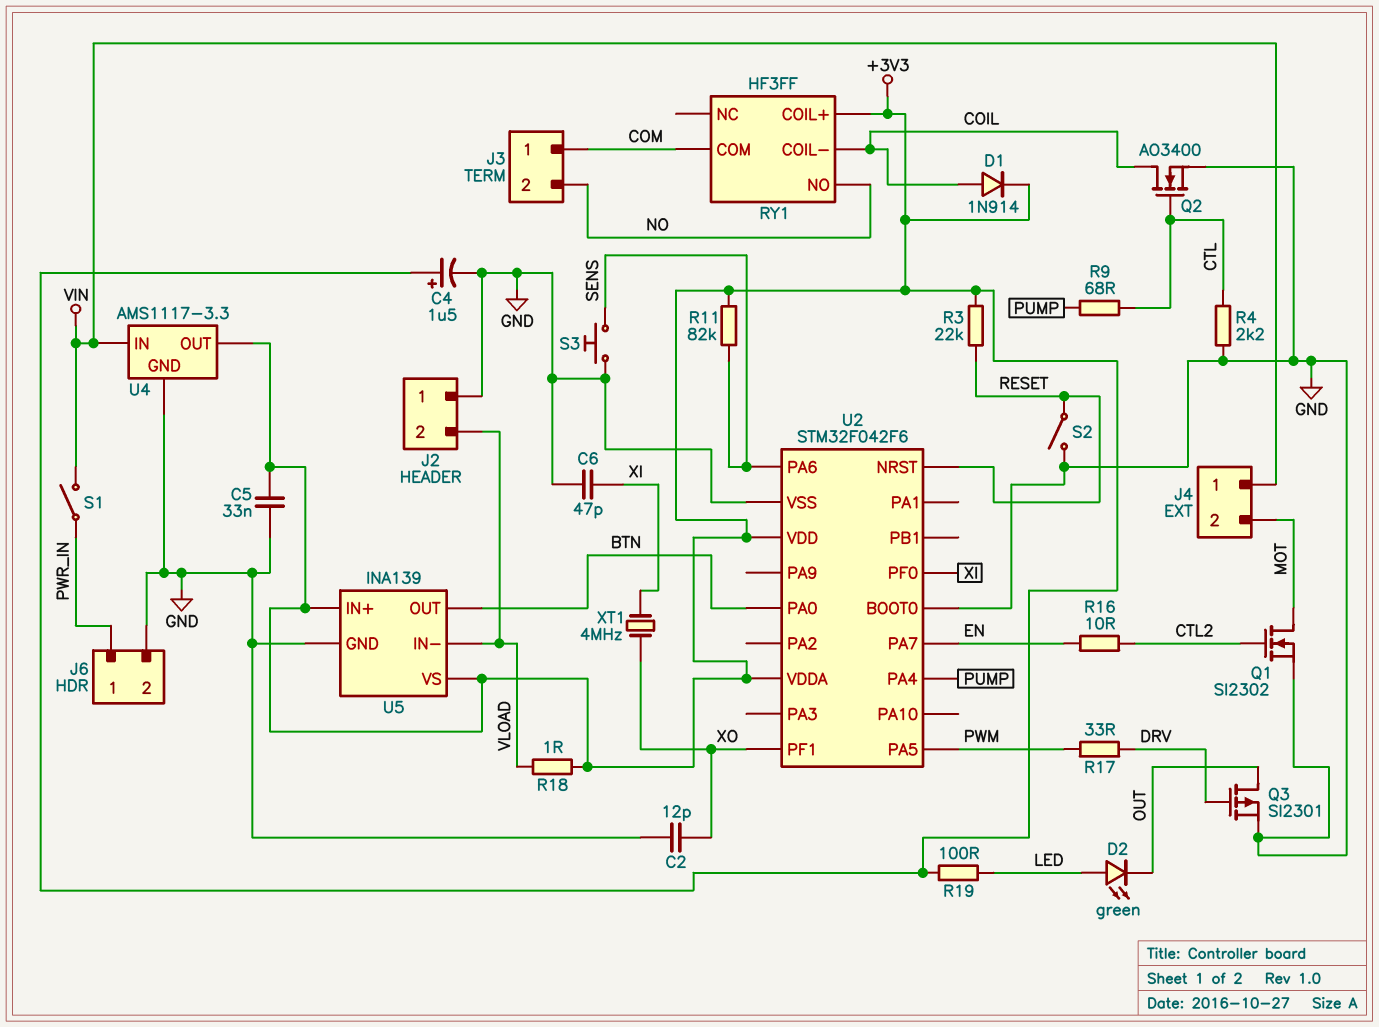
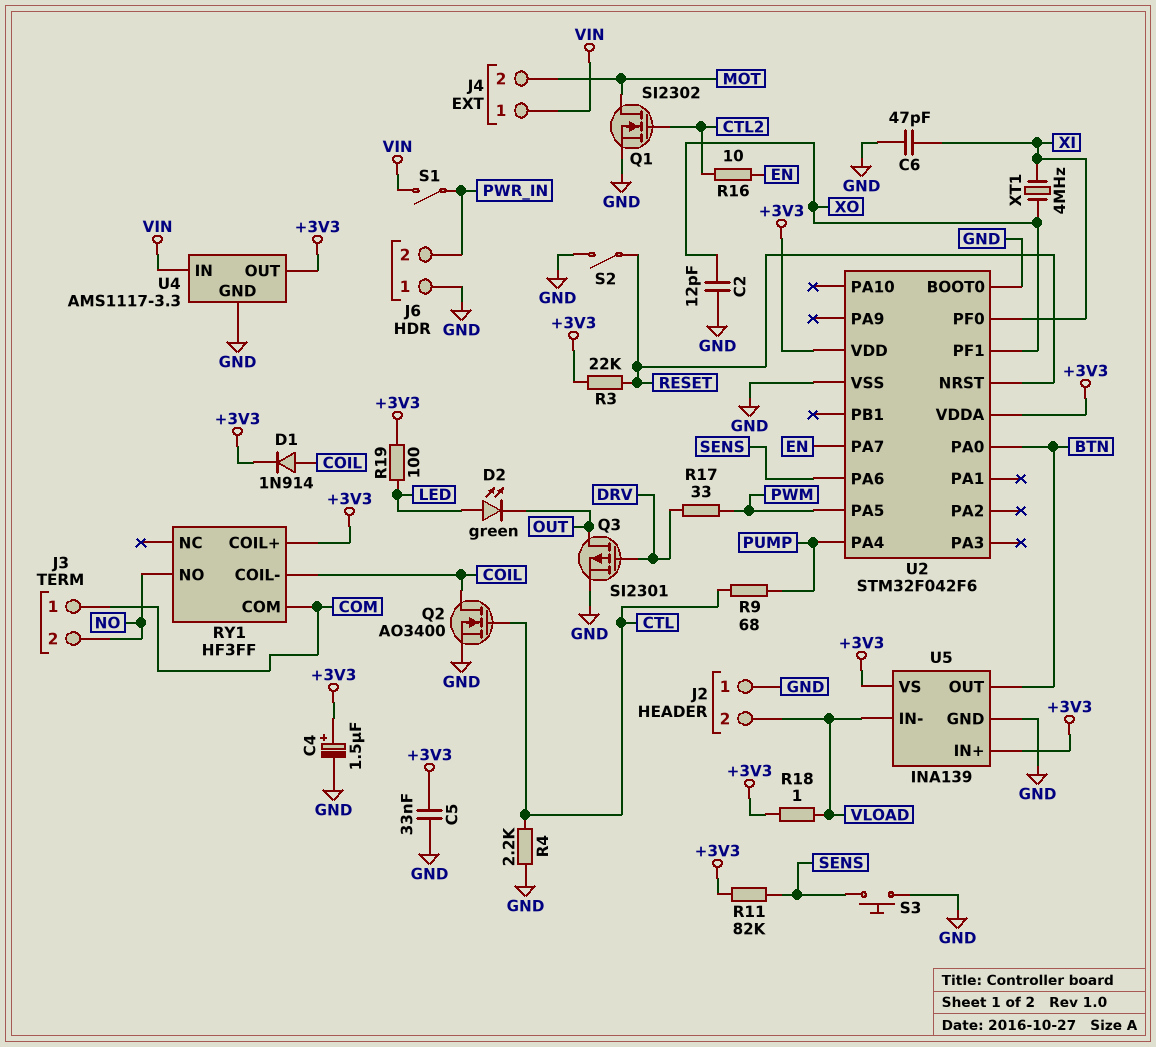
J6 pin 1: PWR_IN -> GND
J6 pin 2: GND -> PWR_IN

